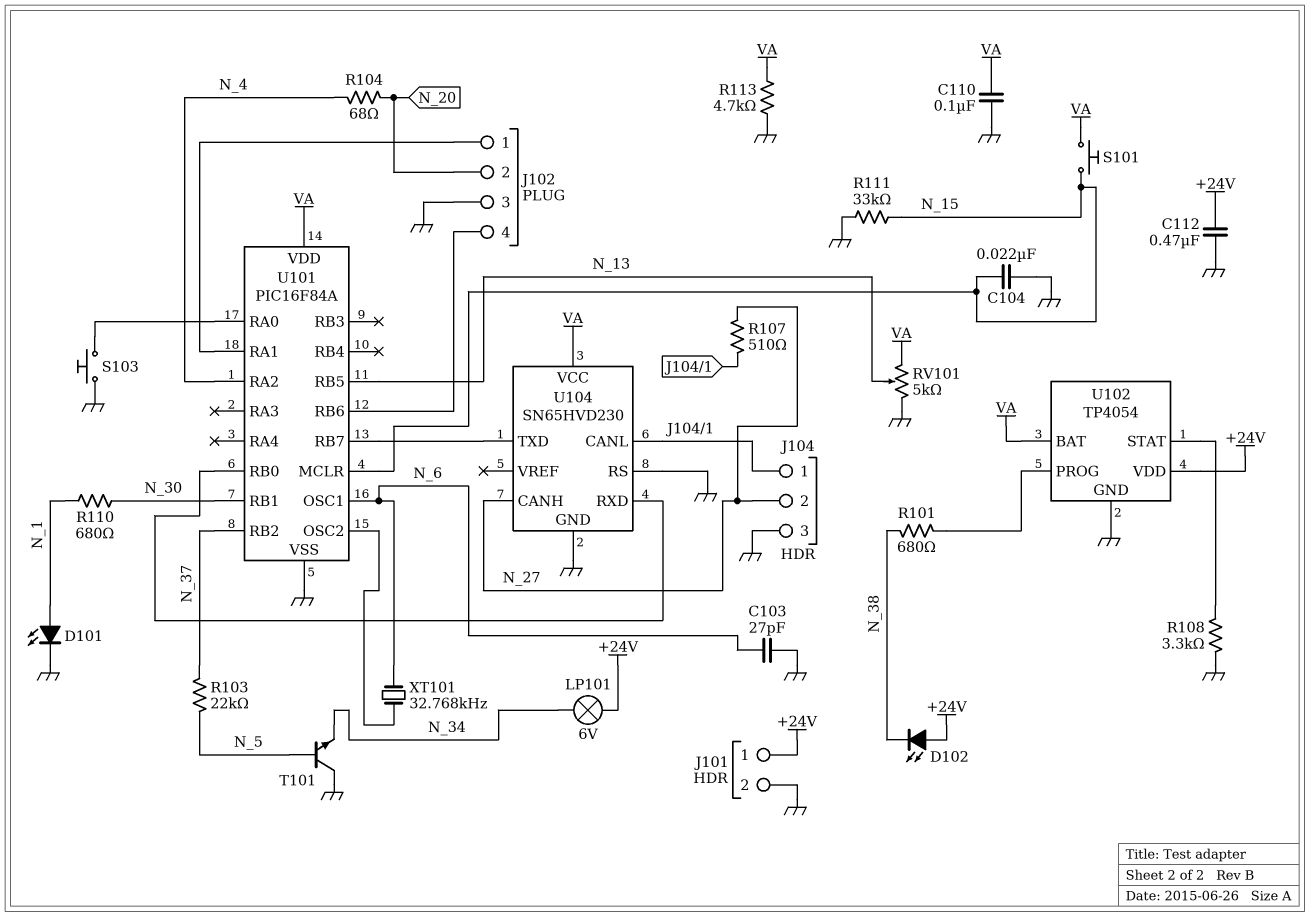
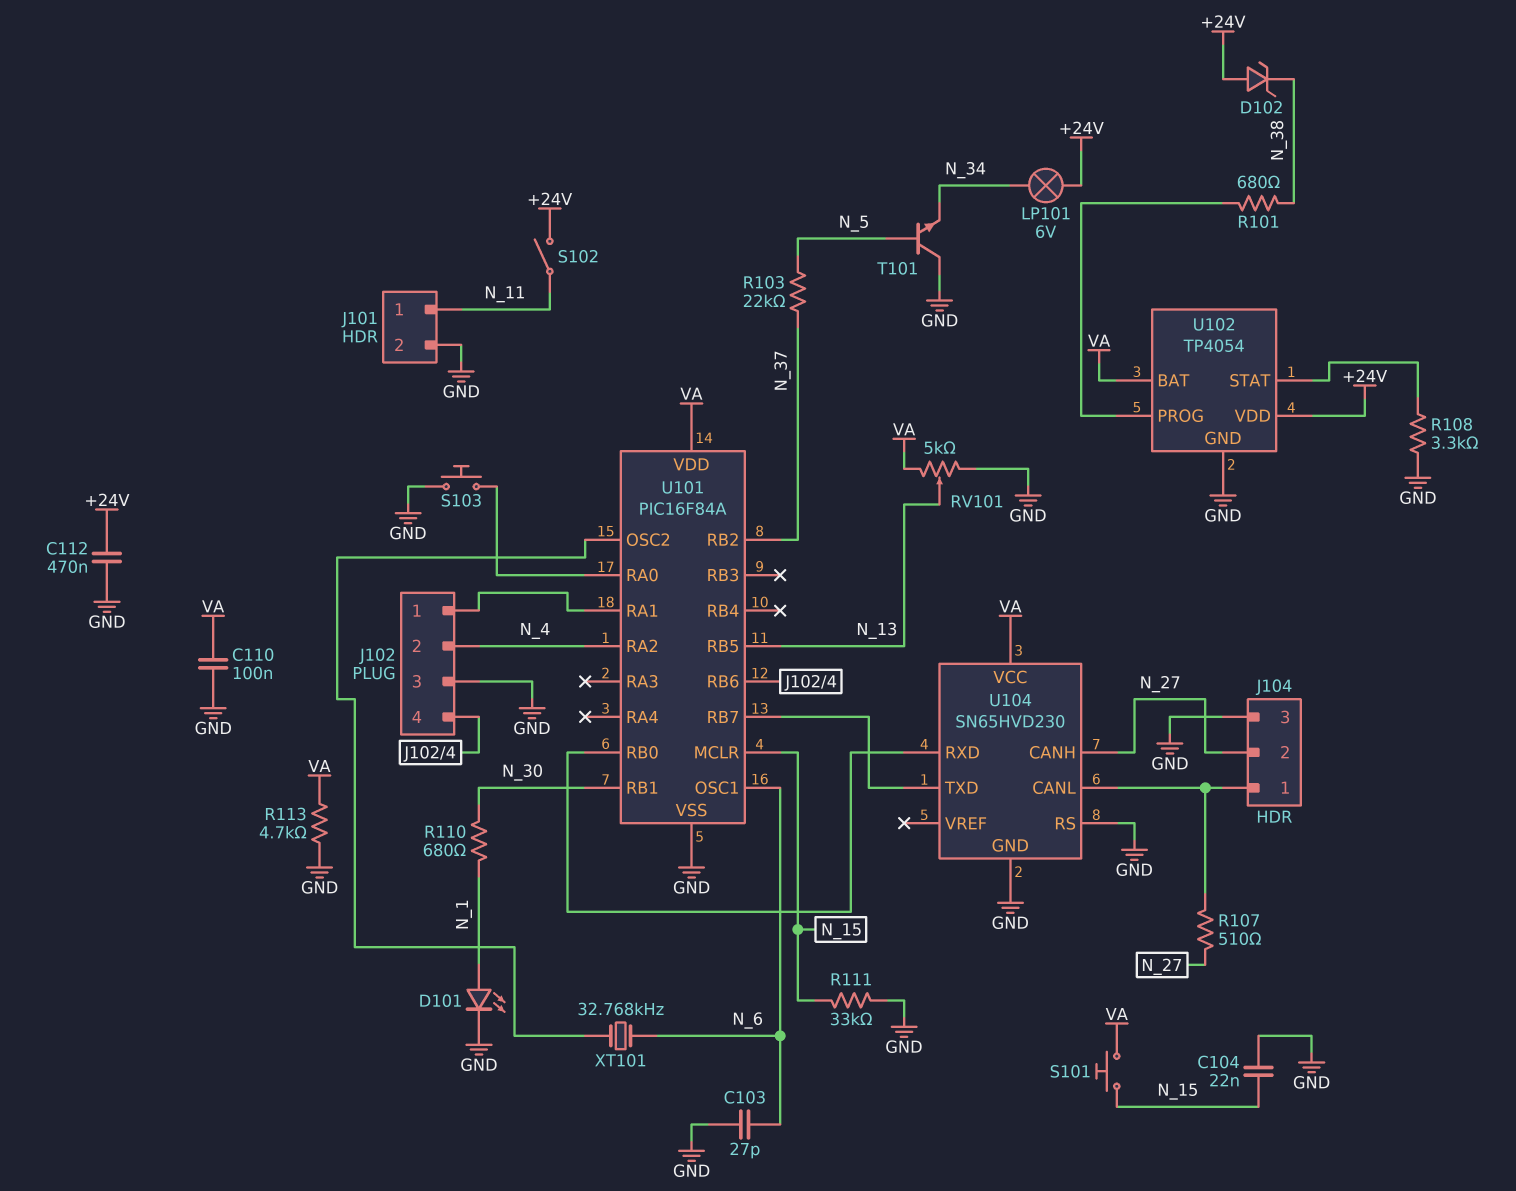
D102: LED (A +24V, K N_38) -> zener (A +24V, K N_38)
J101 pin 1: +24V -> N_11
J102 pin 2: N_20 -> N_4
R104: 68 (N_4, N_20) -> none
S102: none -> switch (+24V, N_11)

